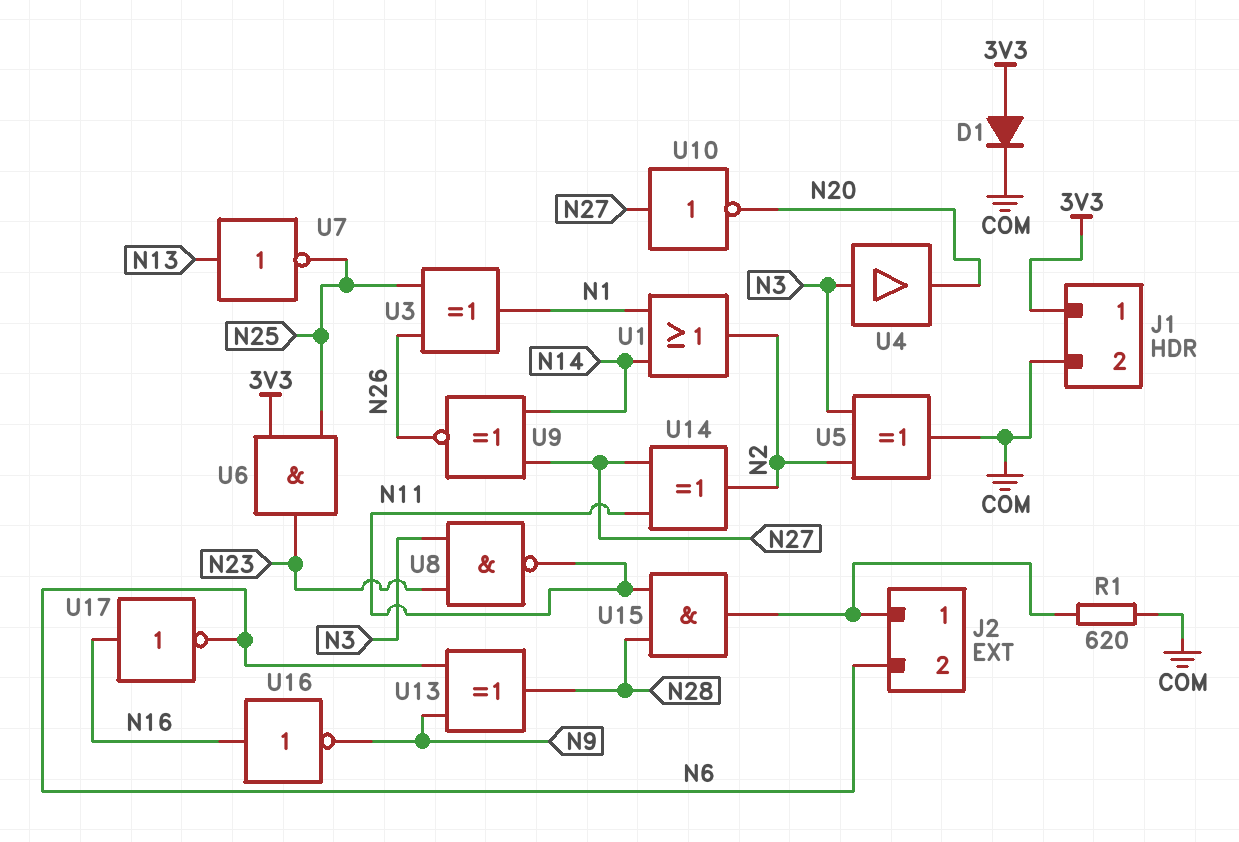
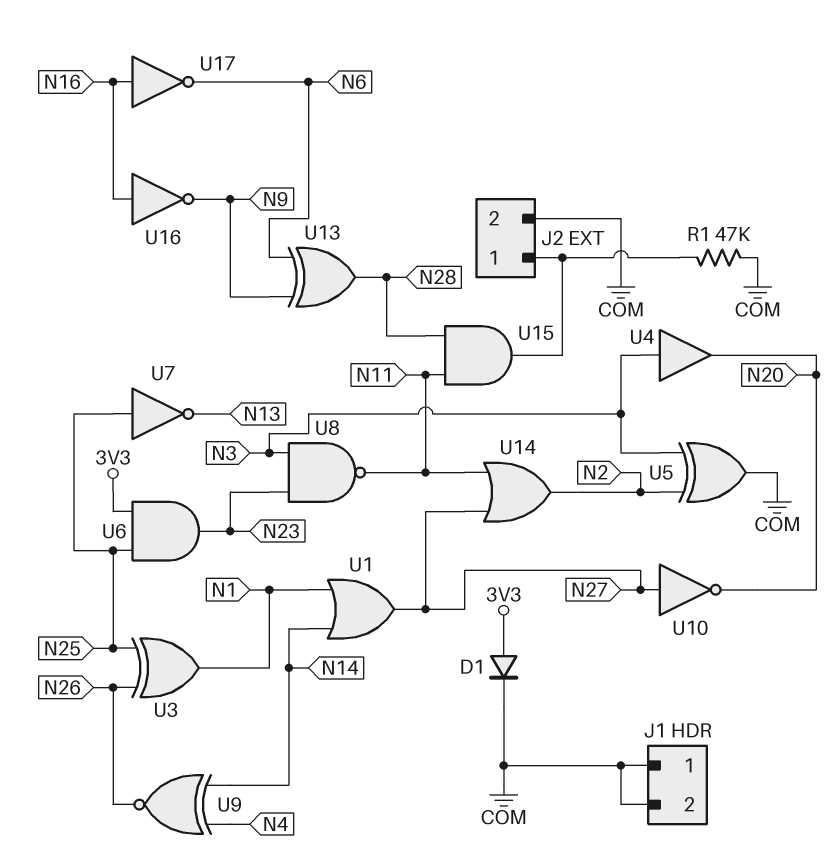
J1 pin 1: 3V3 -> COM
J2 pin 2: N6 -> COM
R1: 620 (COM, J2/1) -> 47k (COM, J2/1)
U1: OR (in N1, in N14, out N2) -> OR (in N1, in N14, out N27)
U7: NOT (in N13, out N25) -> NOT (in N25, out N13)
U9: XNOR (in N14, in N27, out N26) -> XNOR (in N4, in N14, out N26)
U14: XOR (in N11, in N27, out N2) -> OR (in N11, in N27, out N2)

